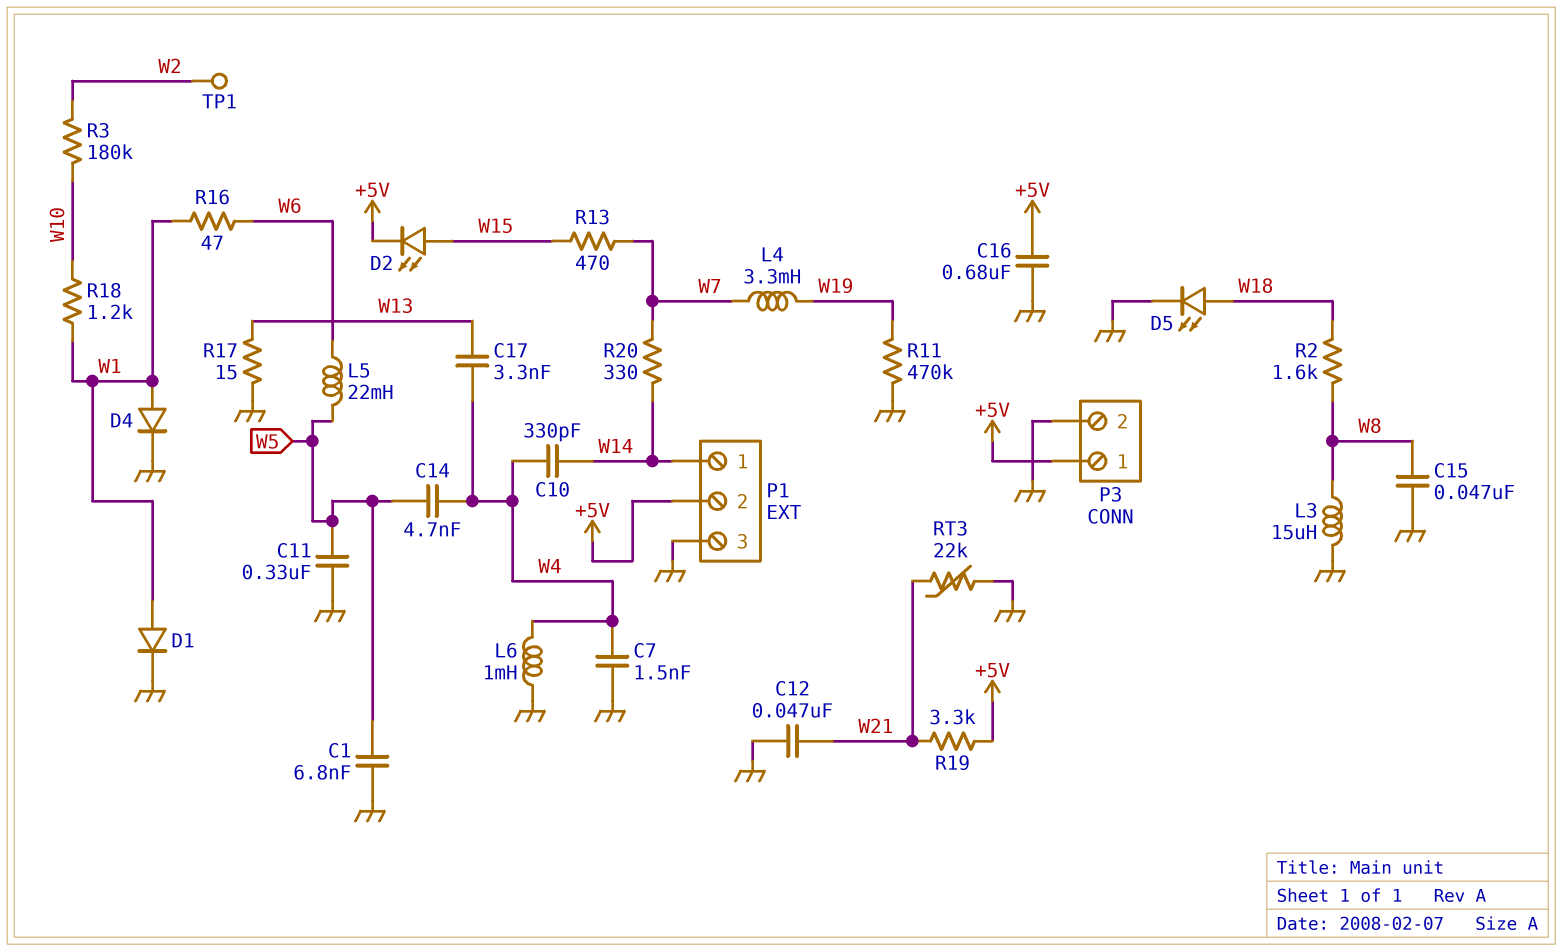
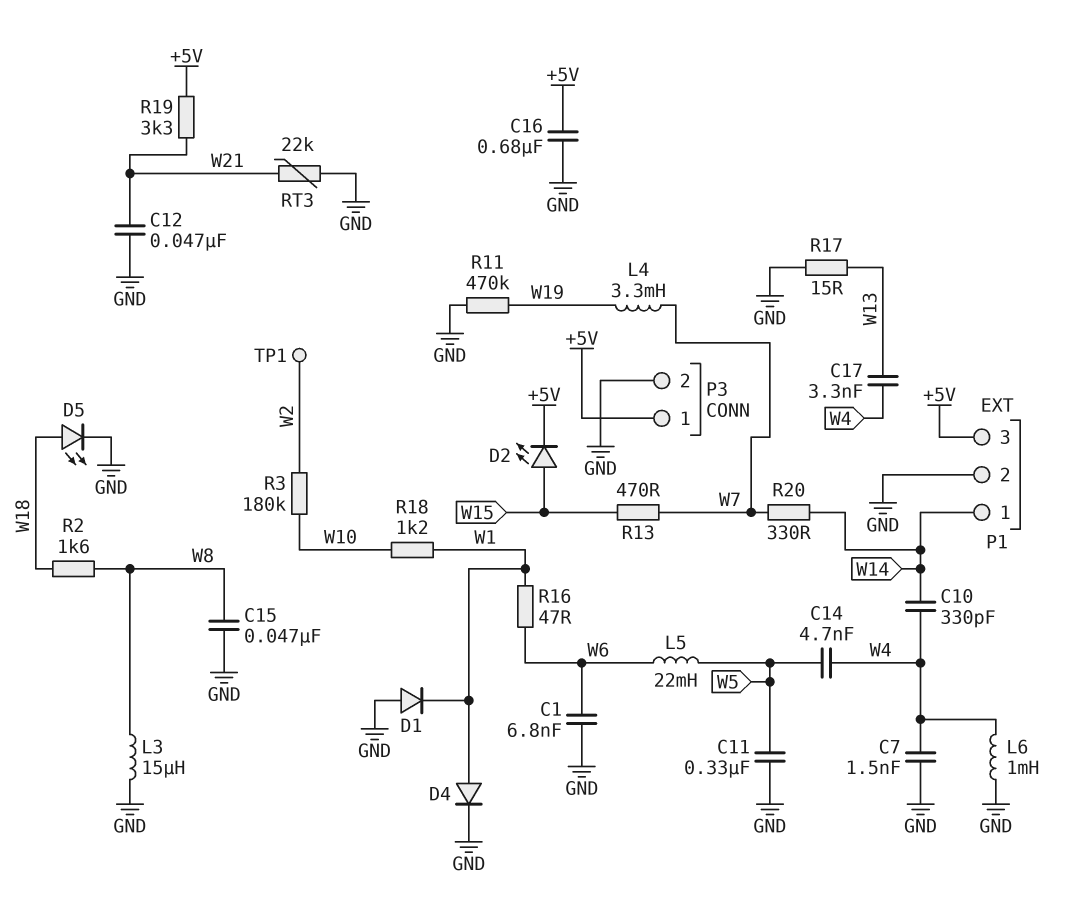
C1: 6.8nF (GND, W5) -> 6.8nF (GND, W6)
D1: diode (A W1, K GND) -> diode (A GND, K W1)
P1 pin 2: +5V -> GND
P1 pin 3: GND -> +5V

